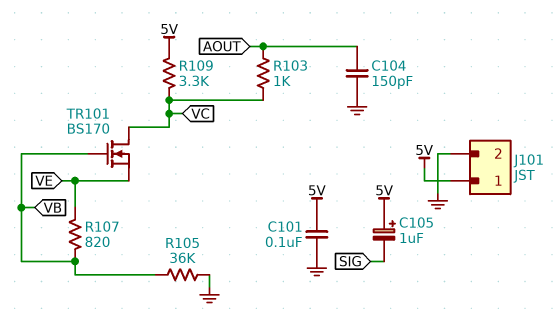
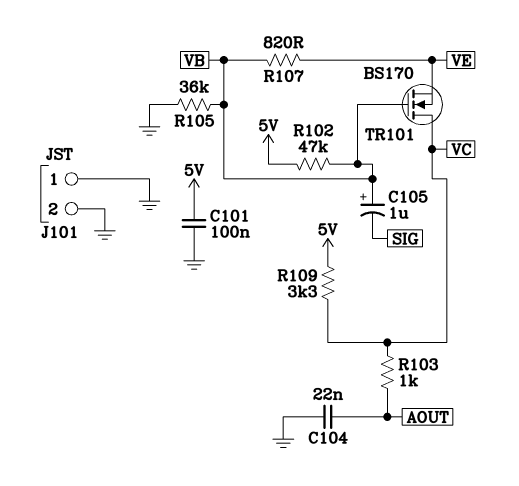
C104: 150pF (AOUT, GND) -> 22nF (AOUT, GND)
C105: 1uF (plus 5V, minus SIG) -> 1uF (plus VB, minus SIG)
J101 pin 1: 5V -> GND
R102: none -> 47k (5V, VB)

